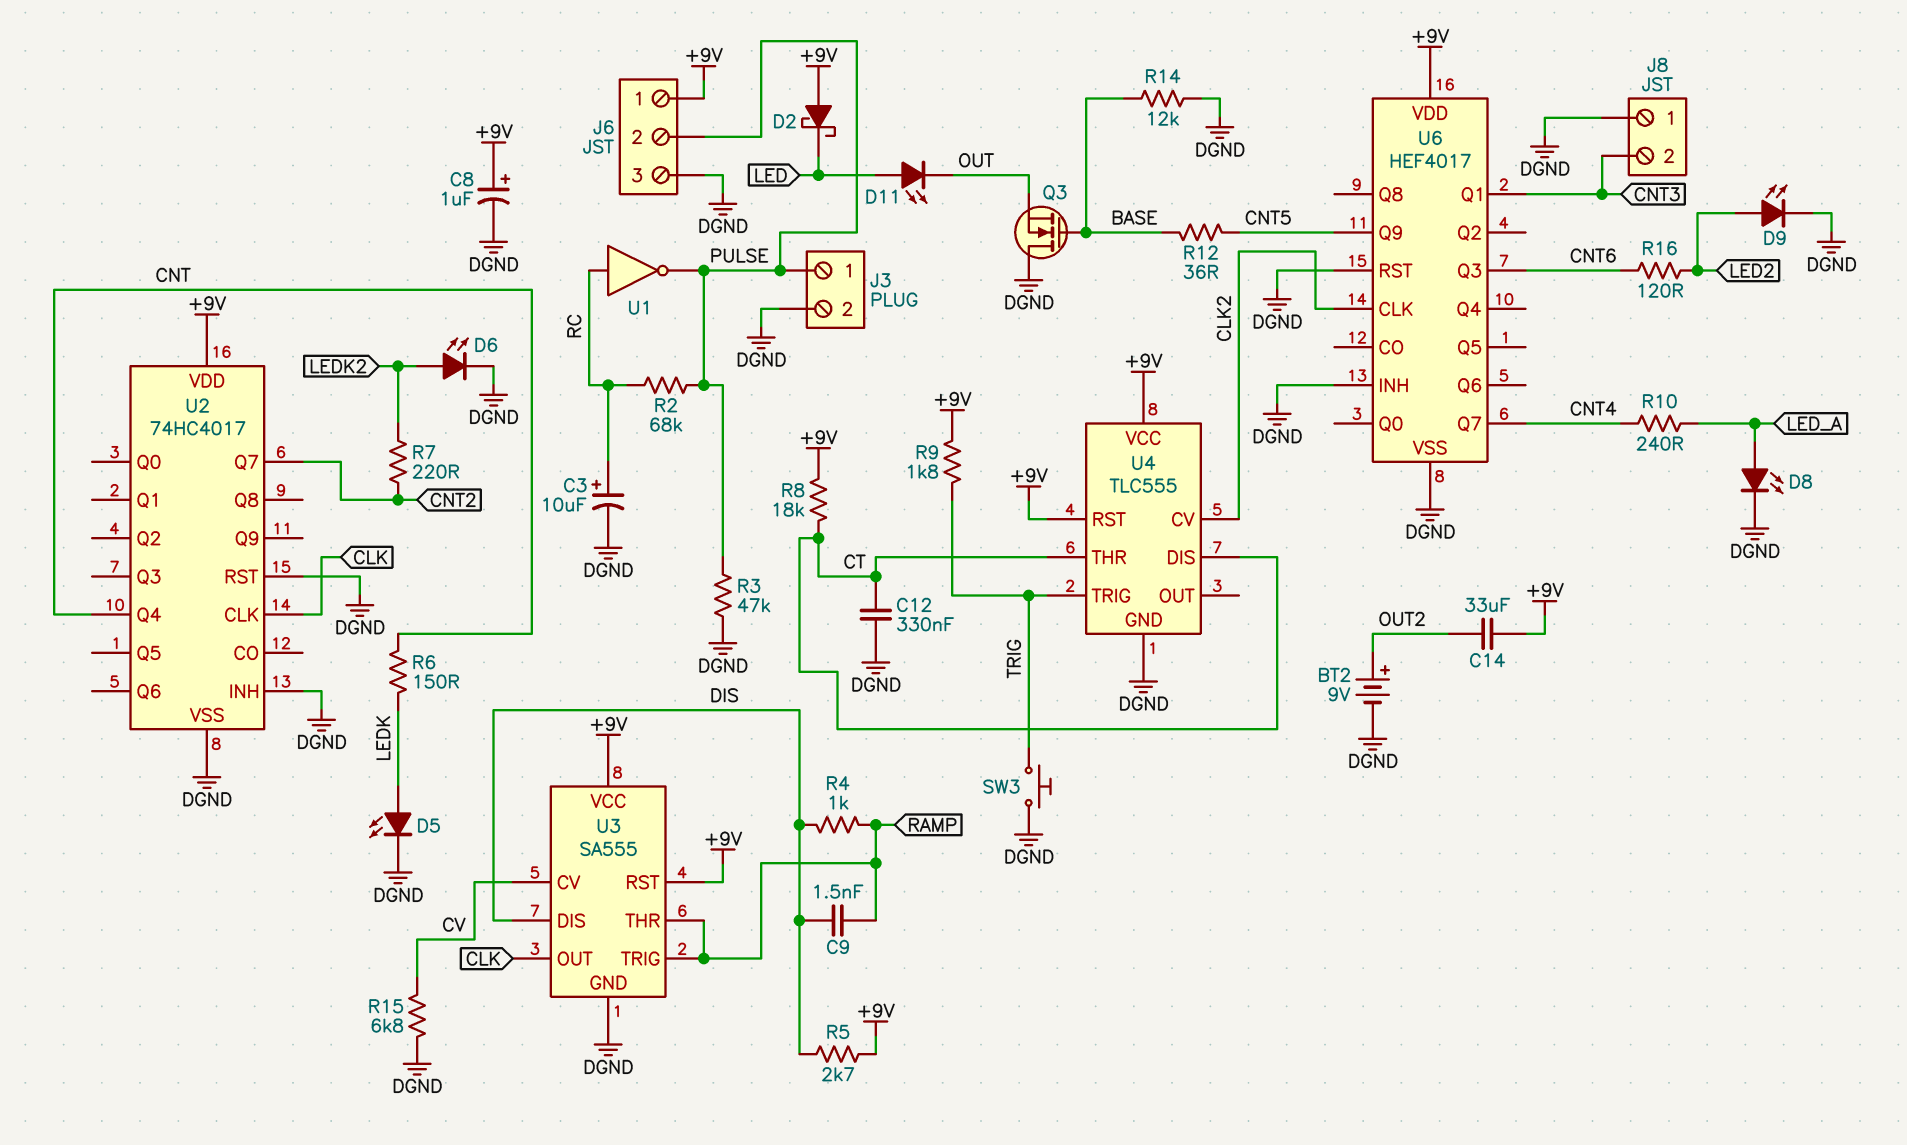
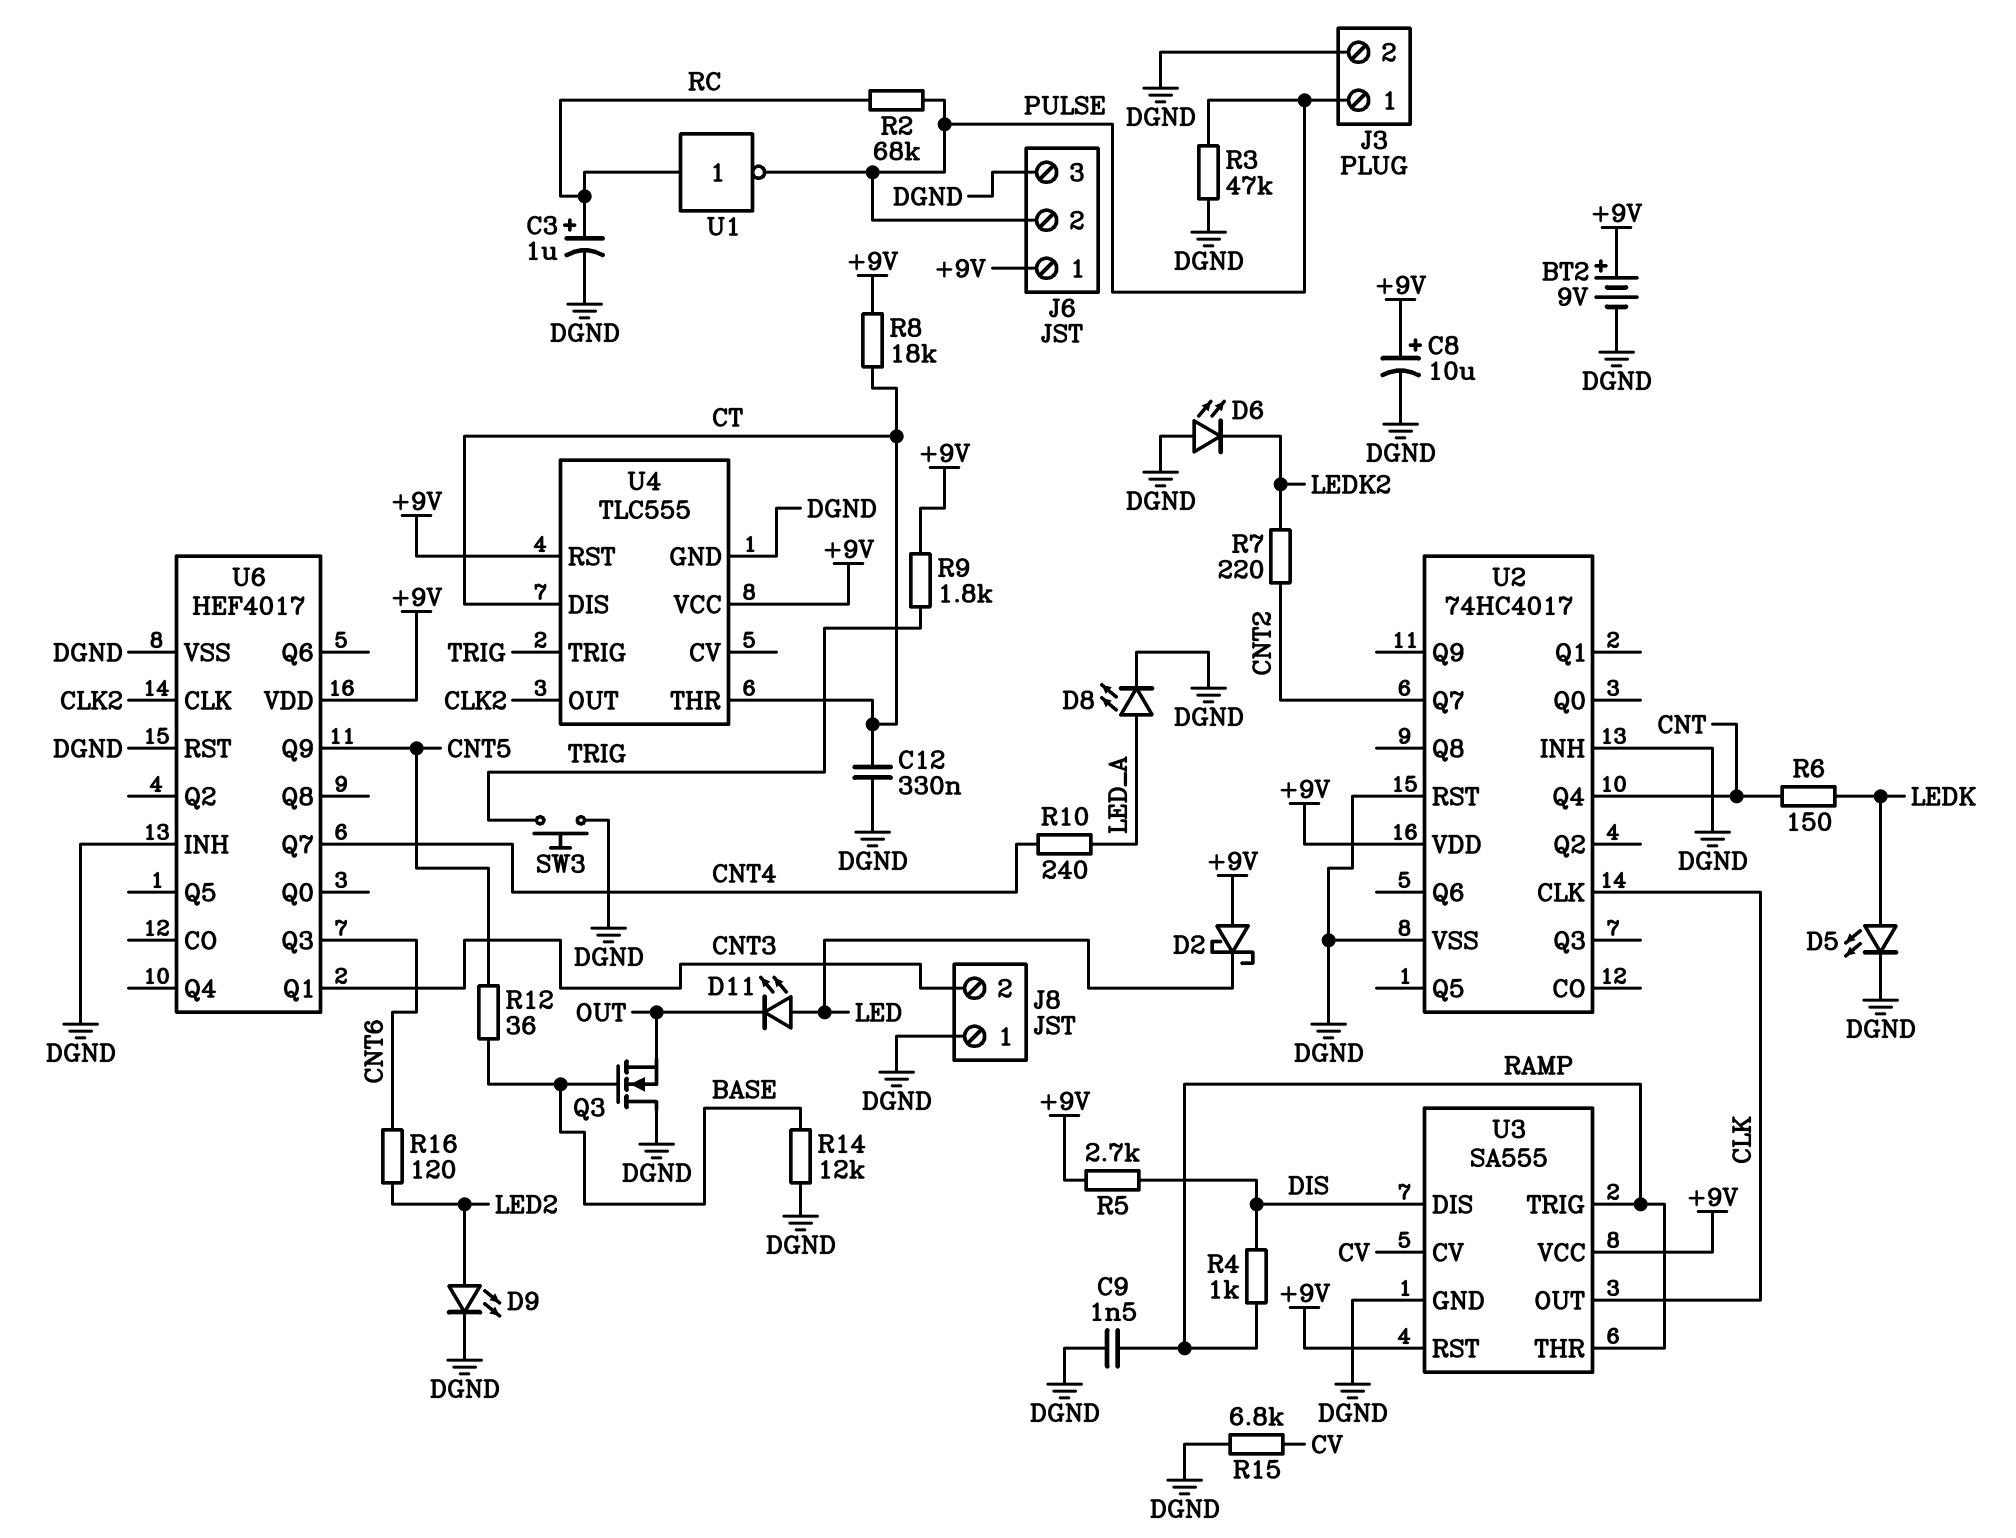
BT2: 9V (plus OUT2, minus DGND) -> 9V (plus +9V, minus DGND)
C3: 10uF (plus RC, minus DGND) -> 1uF (plus RC, minus DGND)
C8: 1uF (plus +9V, minus DGND) -> 10uF (plus +9V, minus DGND)
C9: 1.5nF (DIS, RAMP) -> 1.5nF (DGND, RAMP)
C14: 33uF (+9V, OUT2) -> none
D6: LED (A LEDK2, K DGND) -> LED (A DGND, K LEDK2)
U4 pin CV: CLK2 -> none
U4 pin OUT: none -> CLK2

